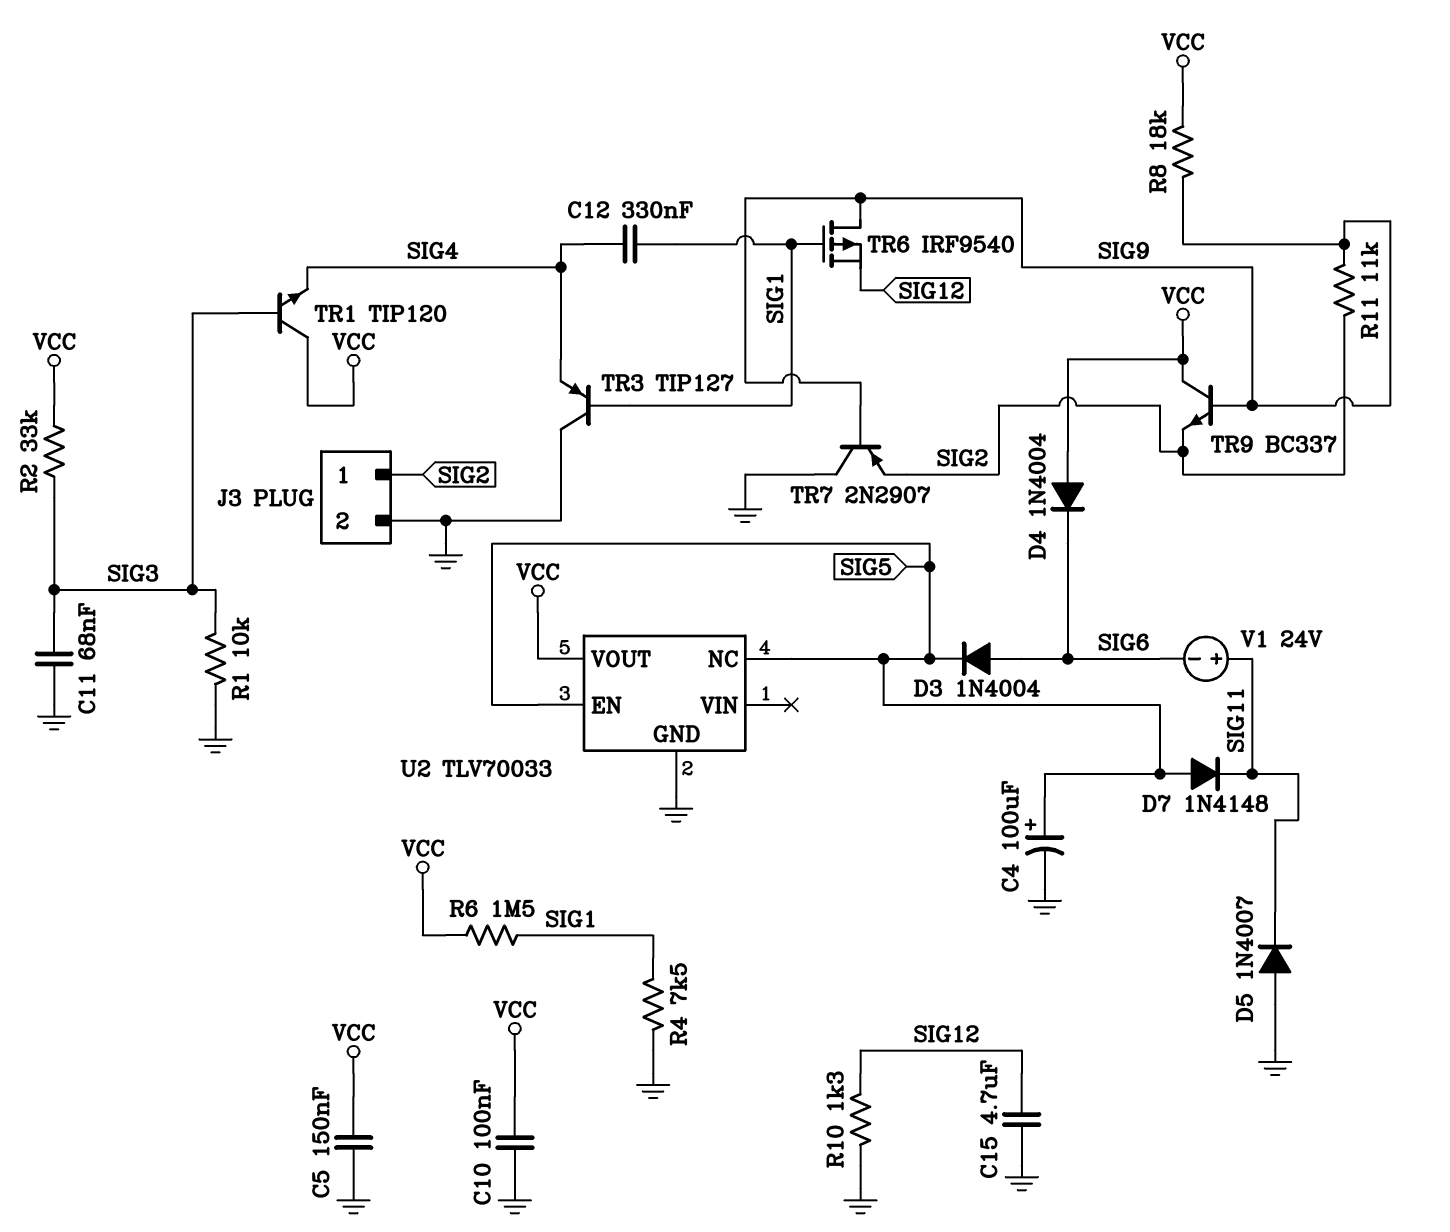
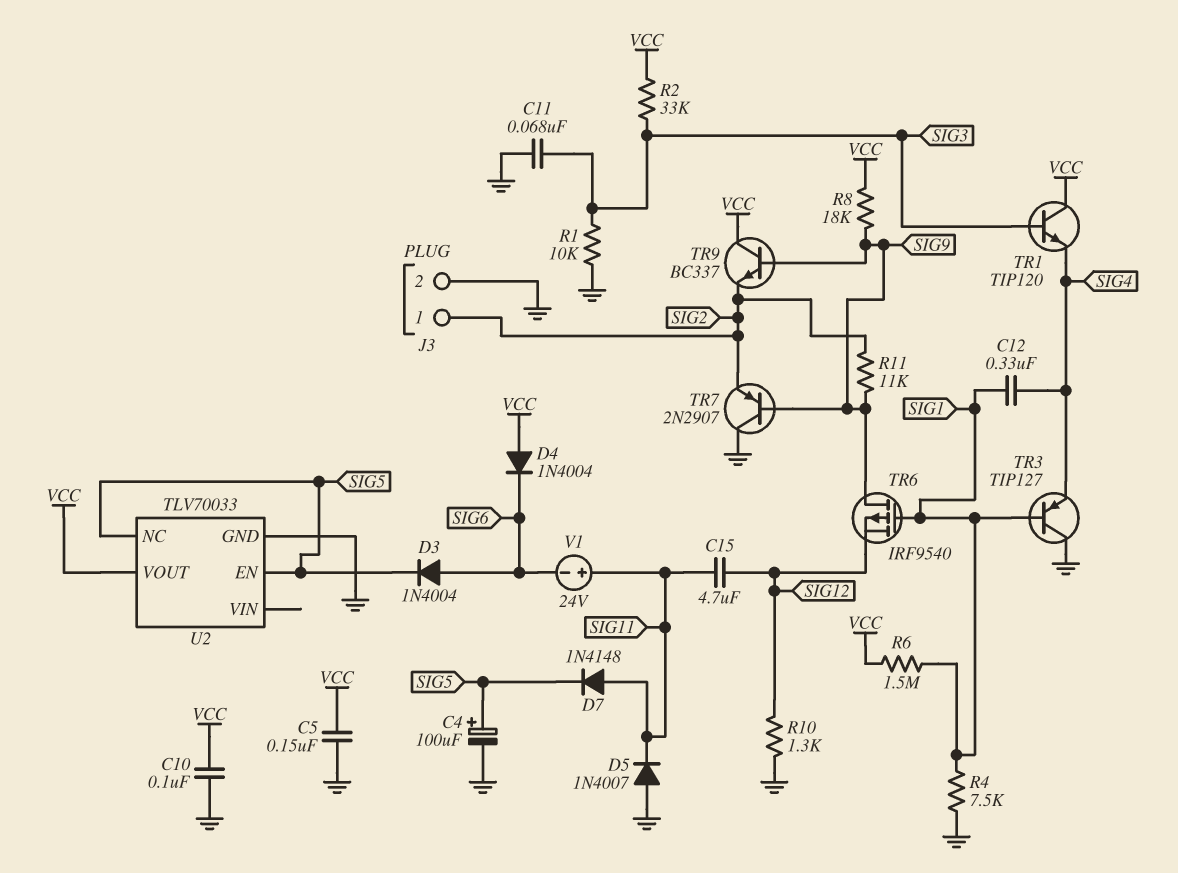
C15: 4.7uF (GND, SIG12) -> 4.7uF (SIG11, SIG12)
D7: diode 1N4148 (A SIG5, K SIG11) -> diode 1N4148 (A SIG11, K SIG5)

